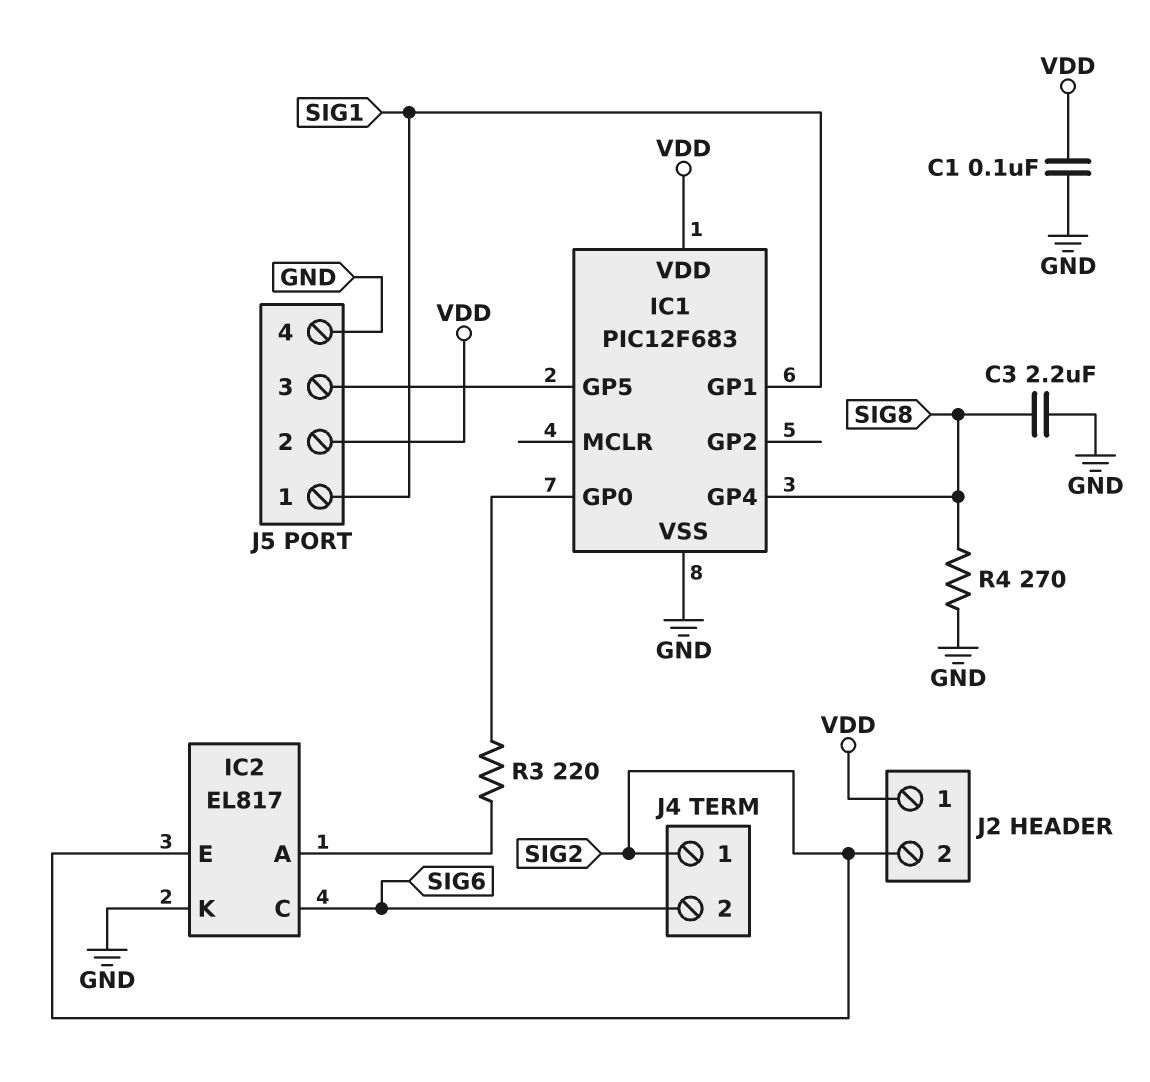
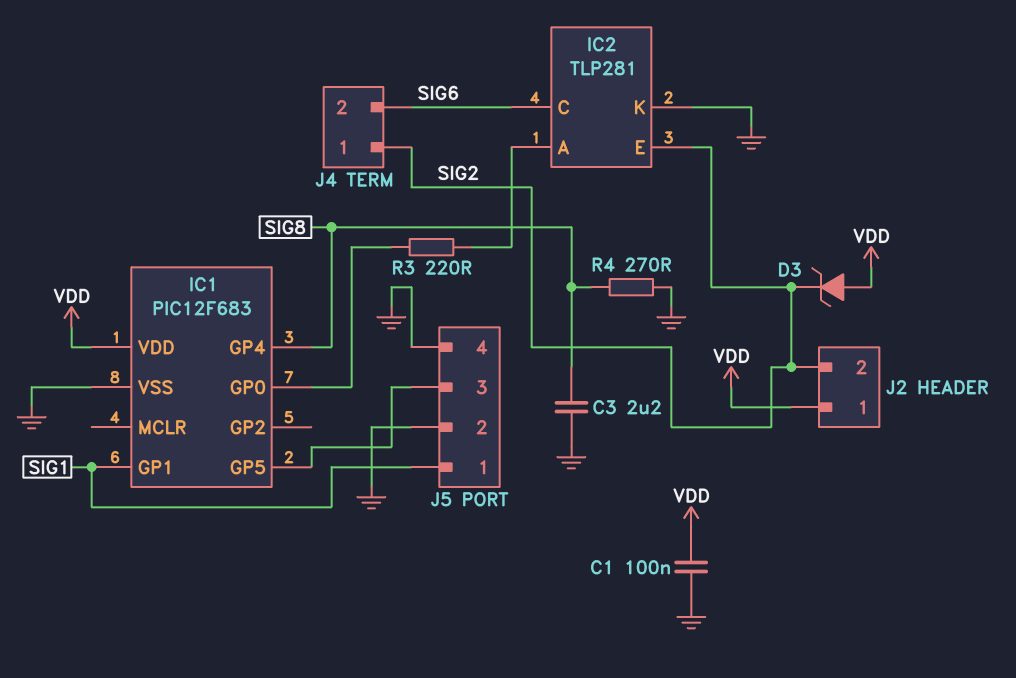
D3: none -> zener (A VDD, K SIG2)
IC2: EL817 -> TLP281
J5 pin 2: VDD -> GND

